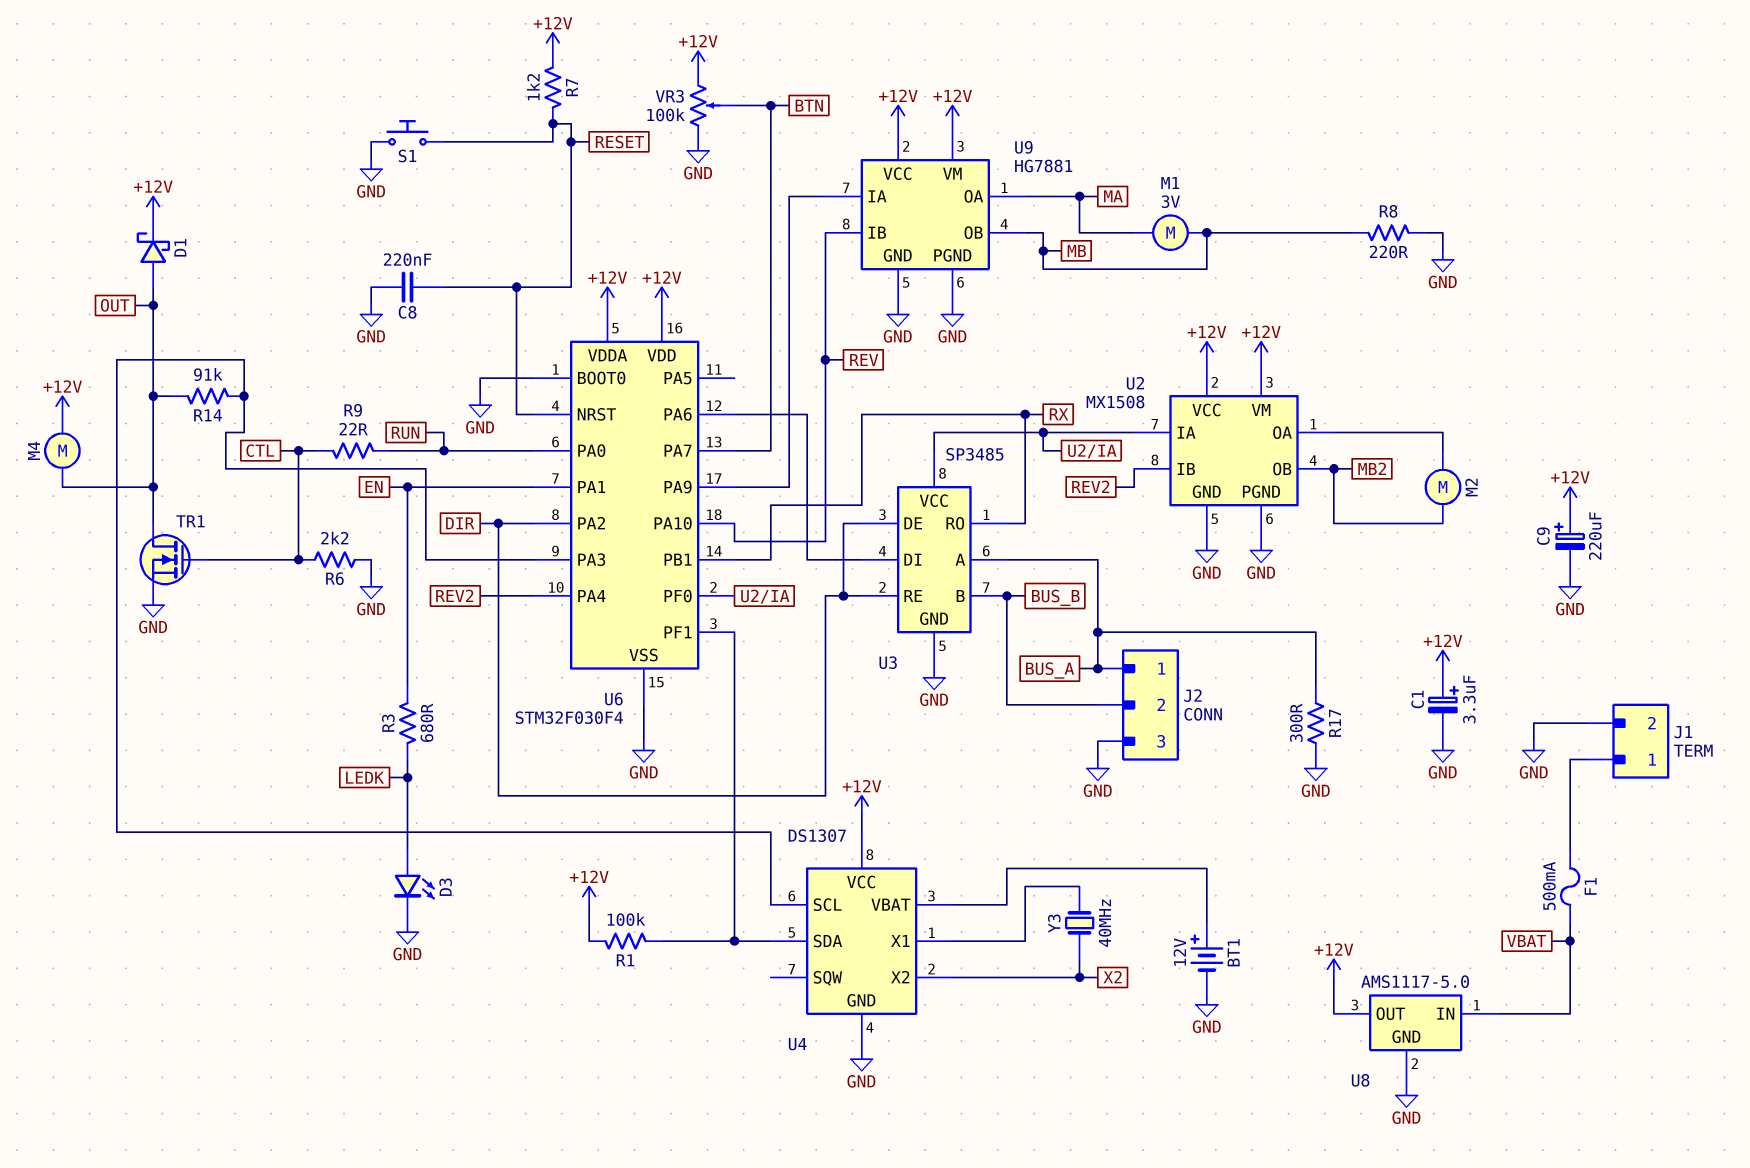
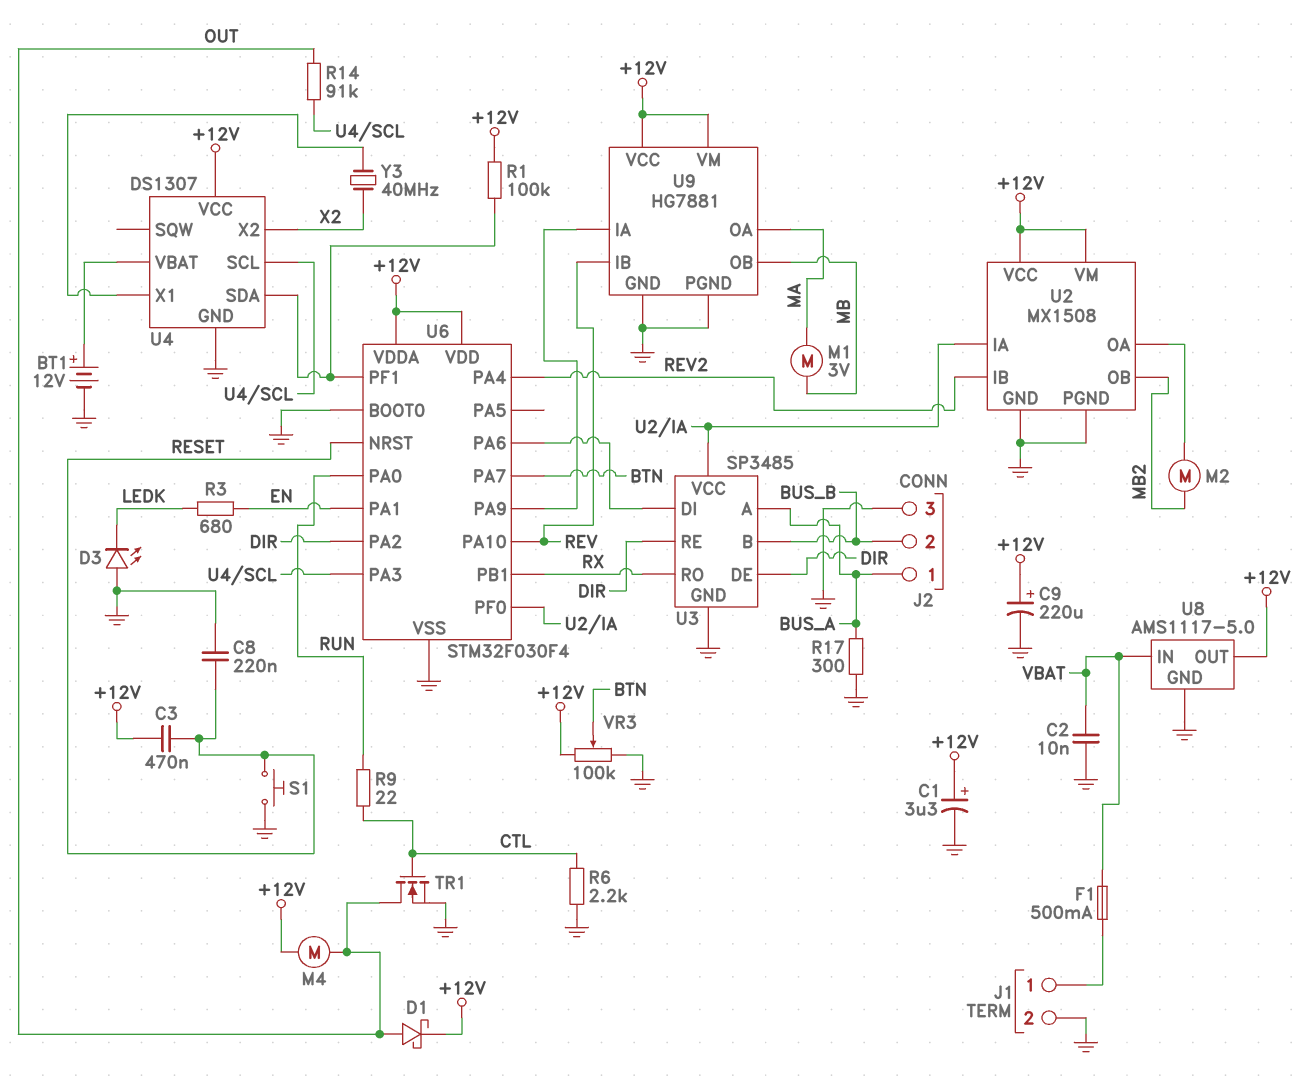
C2: none -> 10nF (GND, VBAT)
C3: none -> 470nF (+12V, RESET)
D3: LED (A LEDK, K GND) -> LED (A GND, K LEDK)
R7: 1.2k (+12V, RESET) -> none
R8: 220 (GND, MB) -> none

